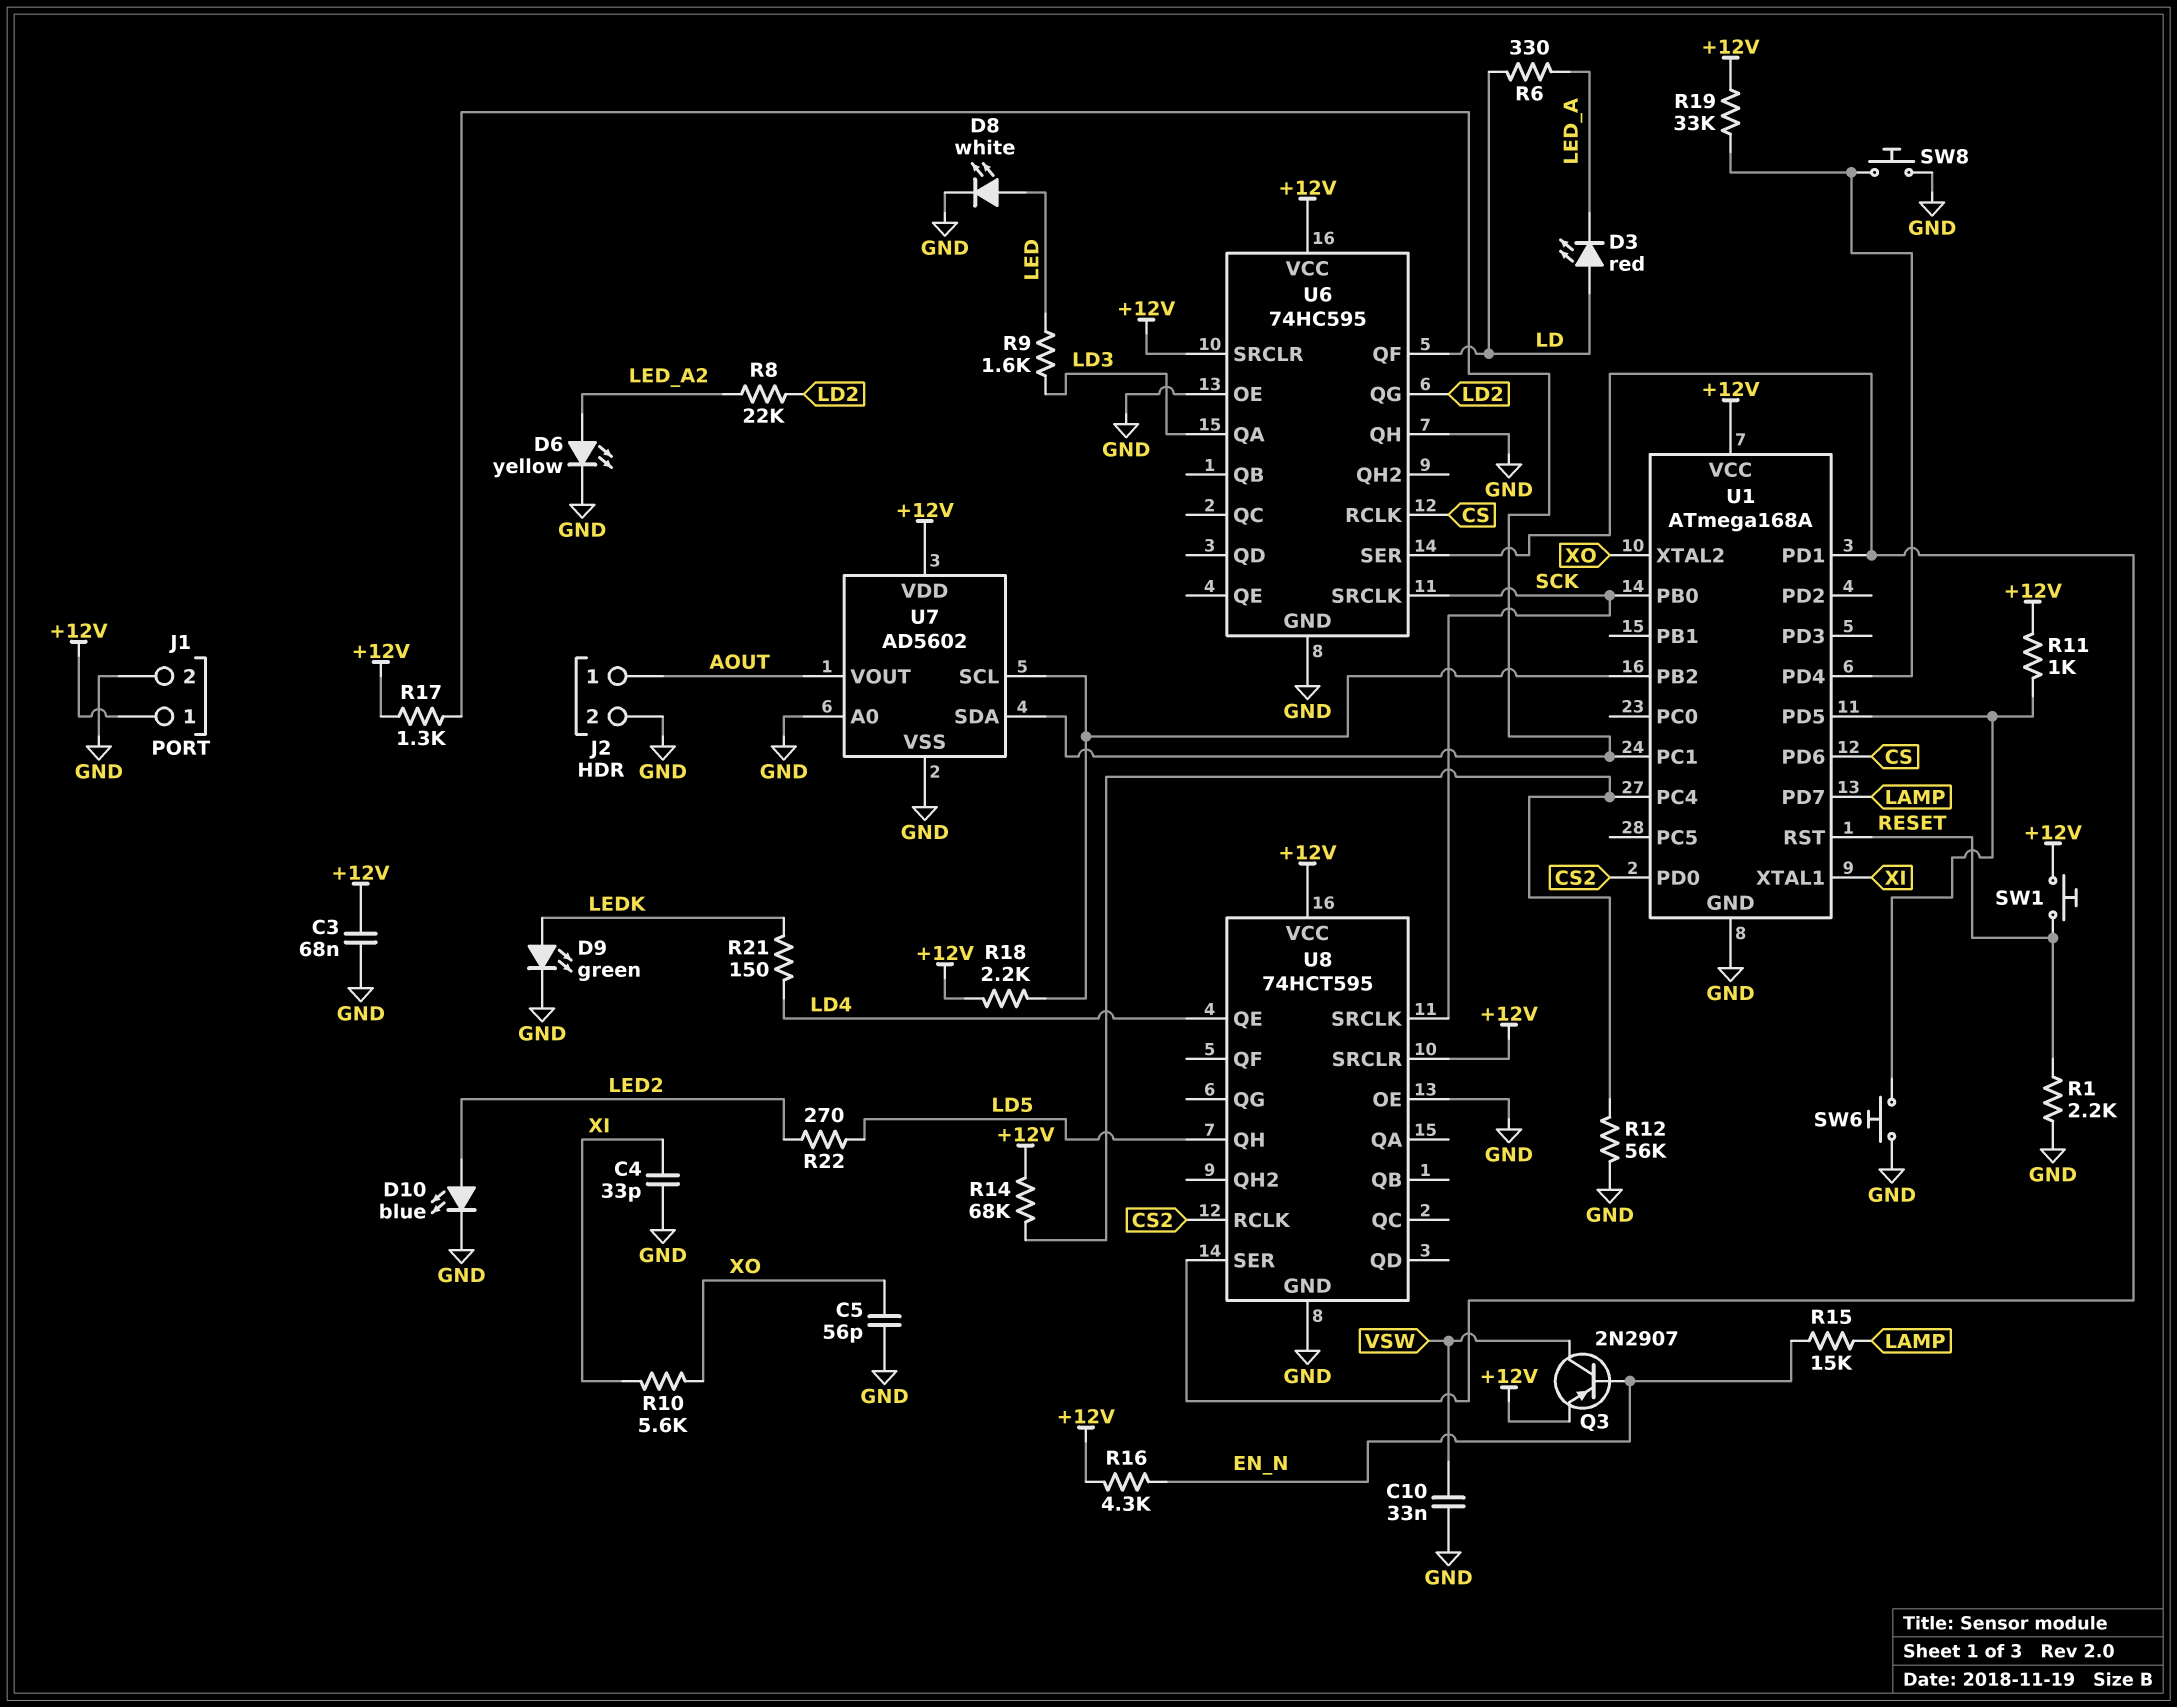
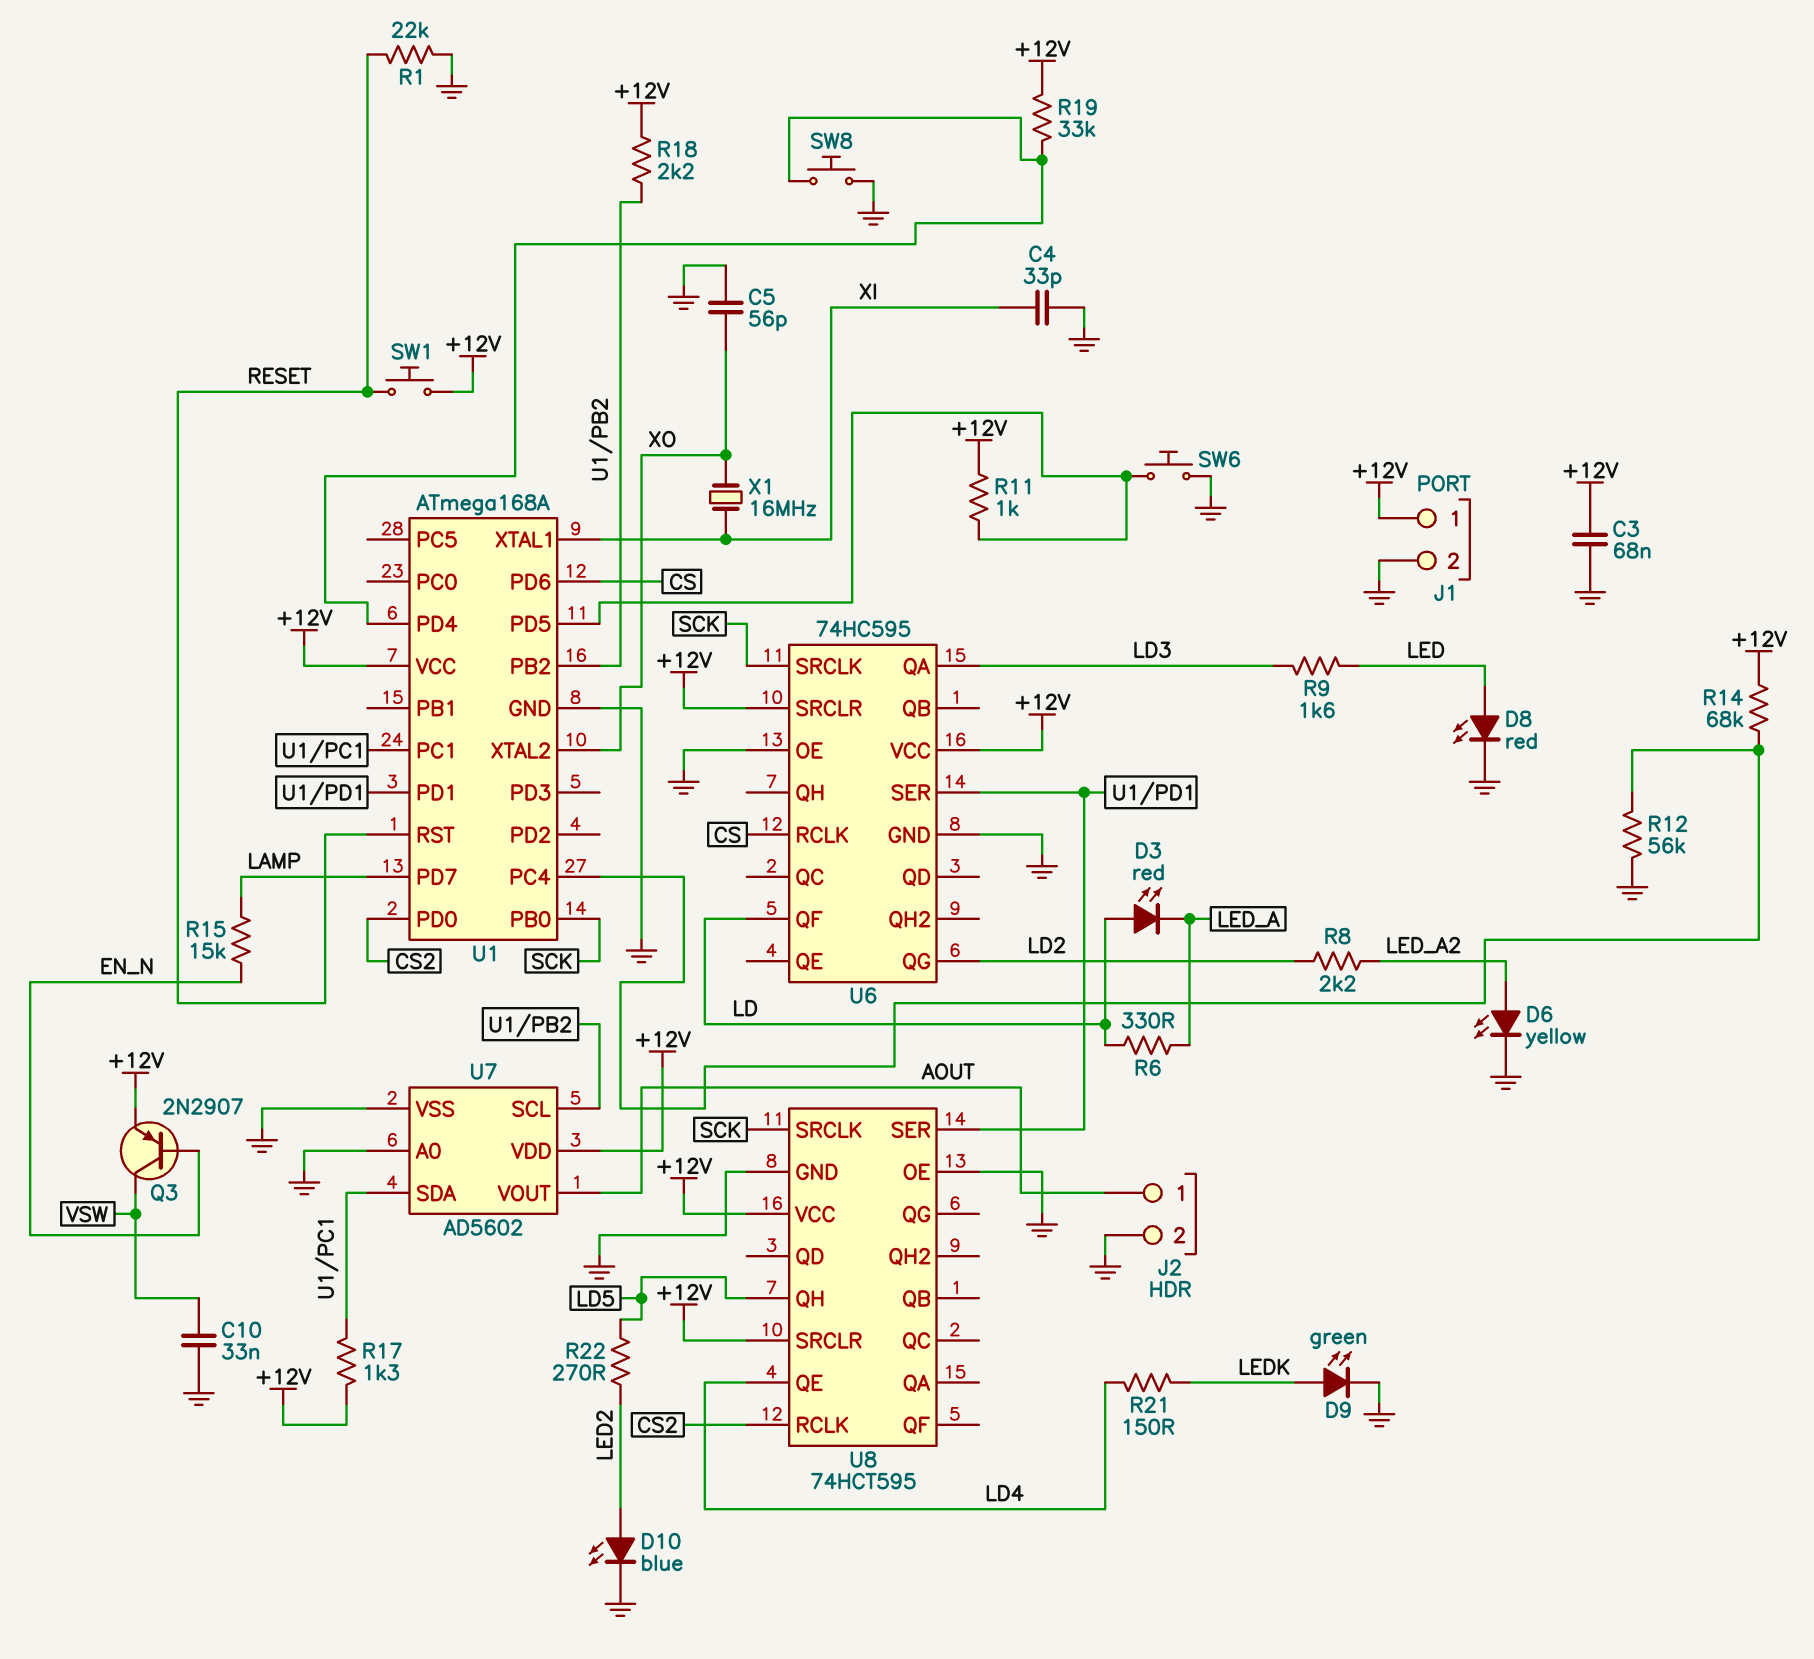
D8: LED white (A LED, K GND) -> LED red (A LED, K GND)
R1: 2.2k (GND, RESET) -> 22k (GND, RESET)
R8: 22k (LD2, LED_A2) -> 2.2k (LD2, LED_A2)
R10: 5.6k (XI, XO) -> none
R16: 4.3k (+12V, EN_N) -> none
U6 pin QH: GND -> none
X1: none -> 16MHz (XI, XO)

